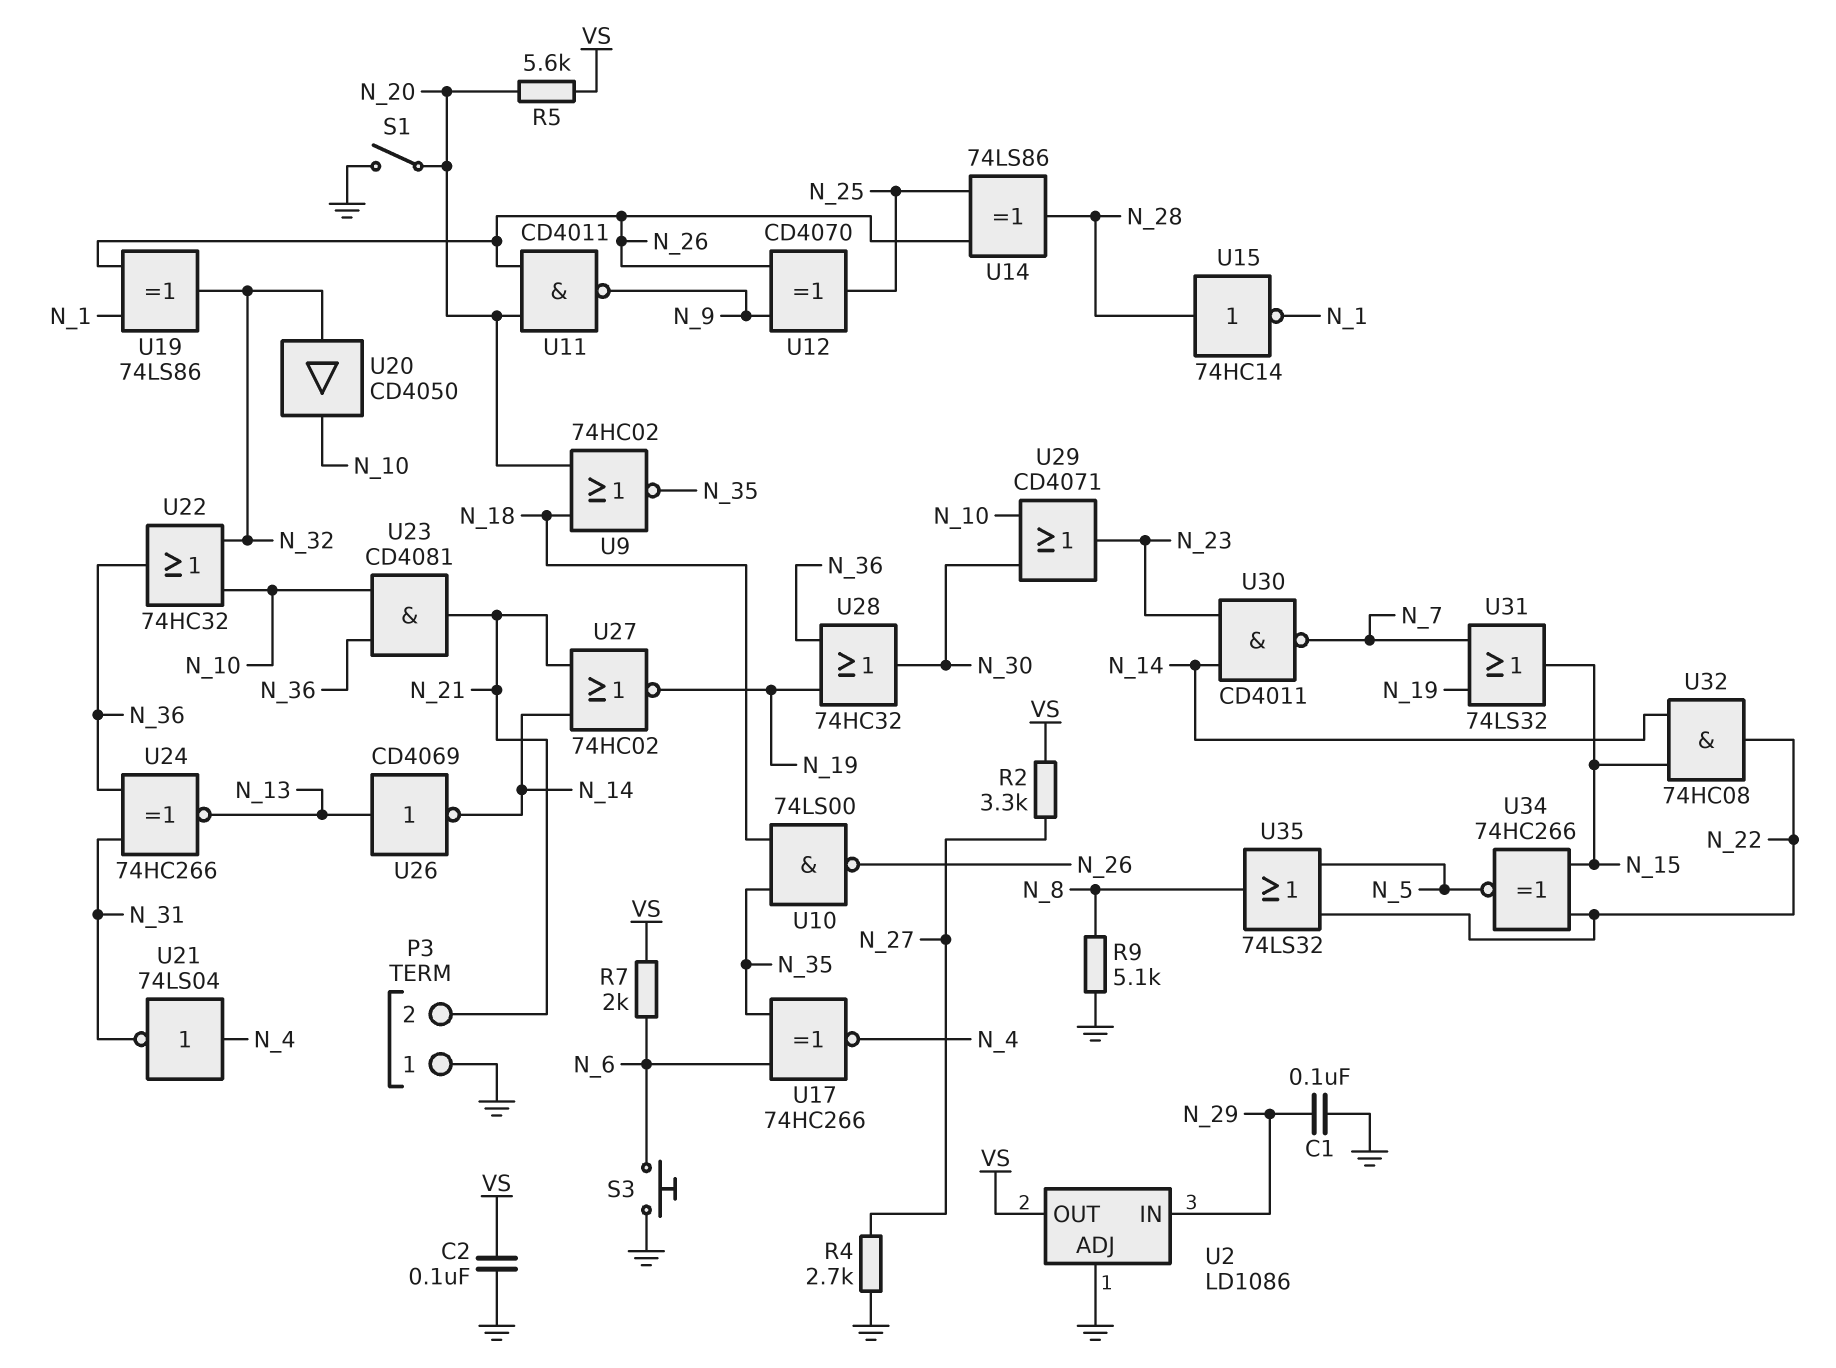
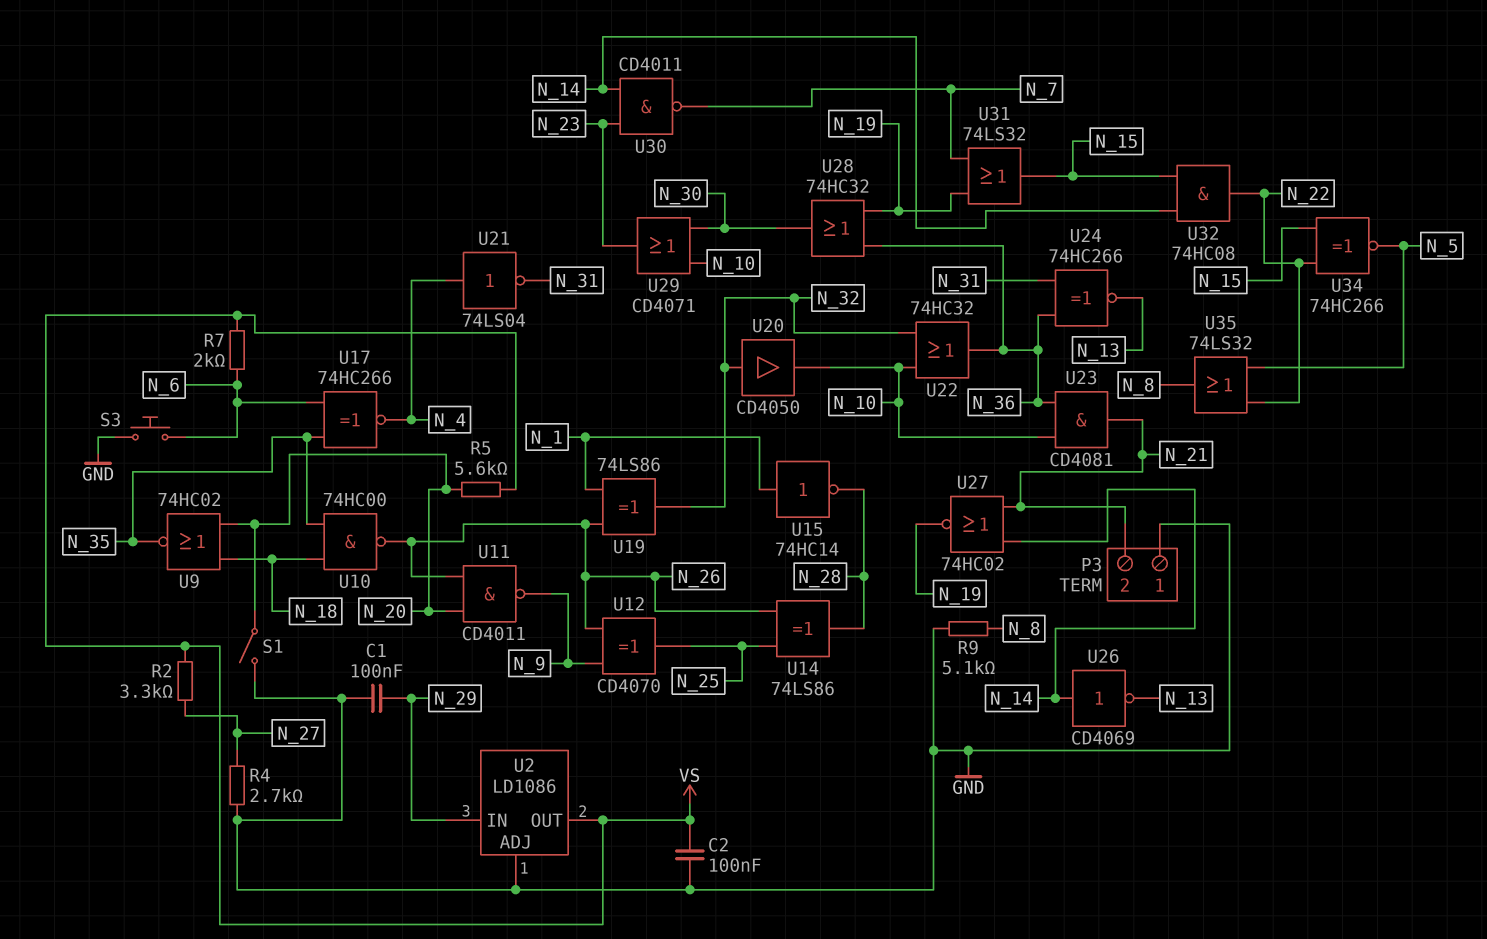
U10: NAND 74LS00 (in N_18, in N_35, out N_26) -> NAND 74HC00 (in N_18, in N_35, out N_26)
U15: NOT 74HC14 (in N_28, out N_1) -> NOT 74HC14 (in N_1, out N_28)
U26: NOT CD4069 (in N_13, out N_14) -> NOT CD4069 (in N_14, out N_13)

